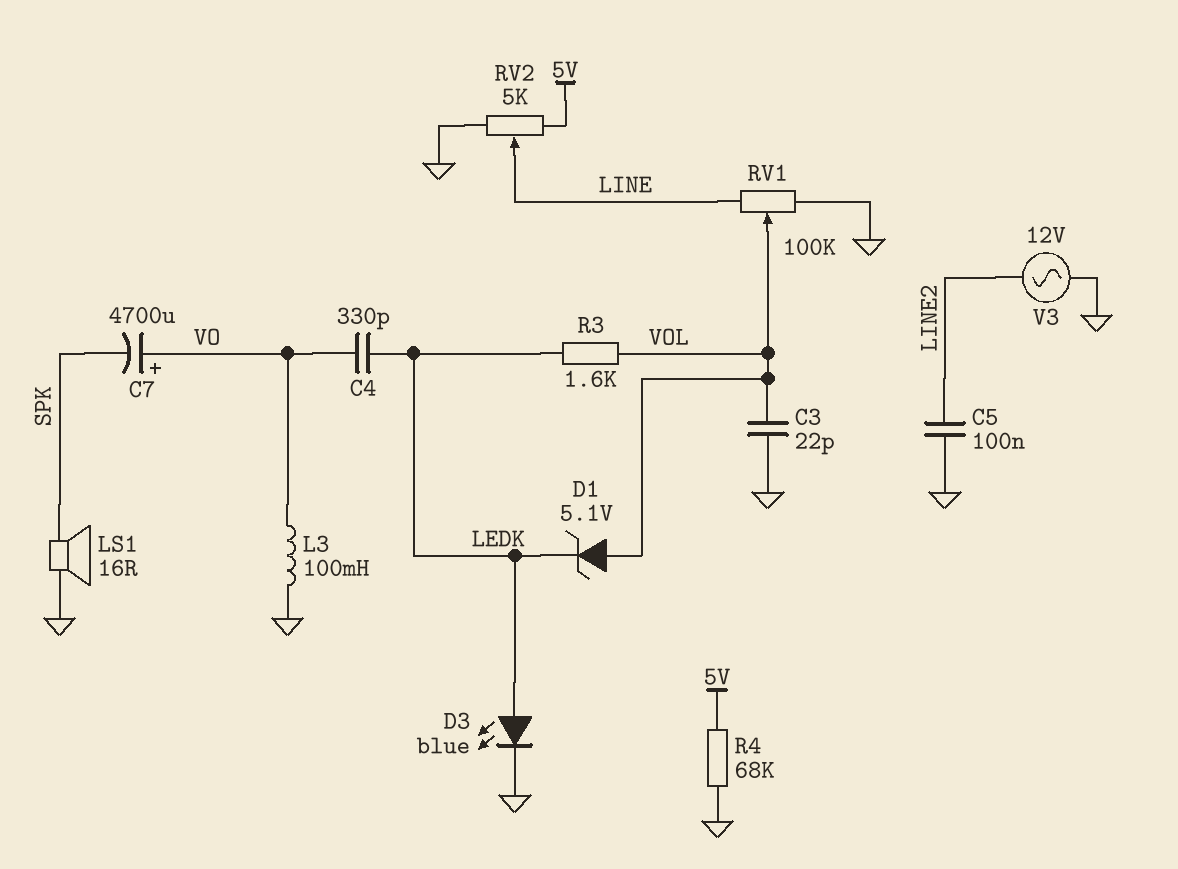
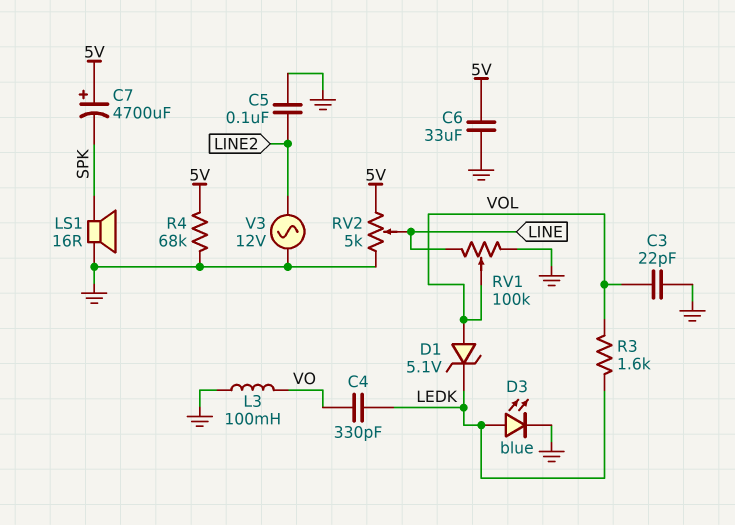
C6: none -> 33uF (5V, GND)
C7: 4700uF (plus VO, minus SPK) -> 4700uF (plus 5V, minus SPK)

